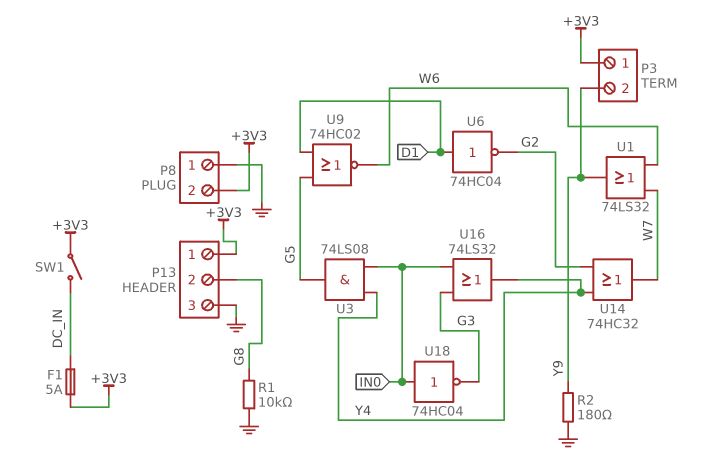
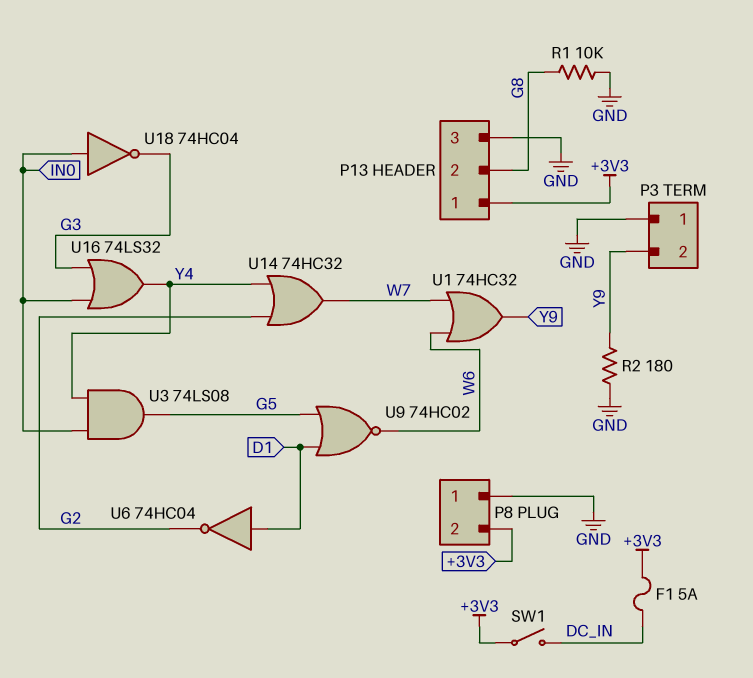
P3 pin 1: +3V3 -> GND
U1: OR 74LS32 (in W6, in W7, out Y9) -> OR 74HC32 (in W6, in W7, out Y9)

